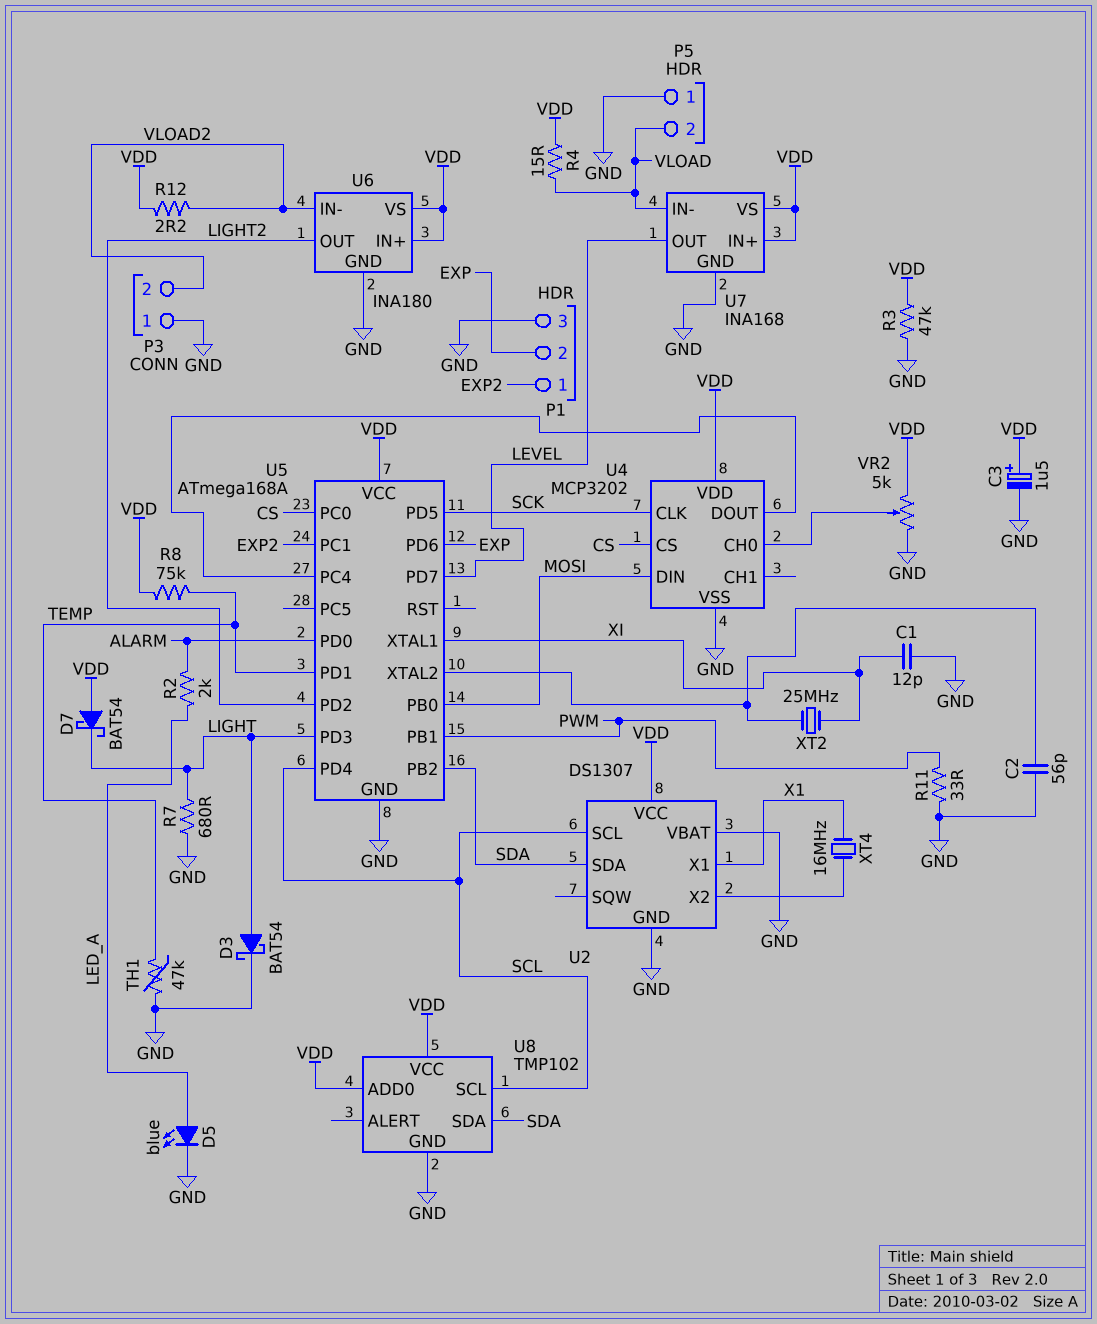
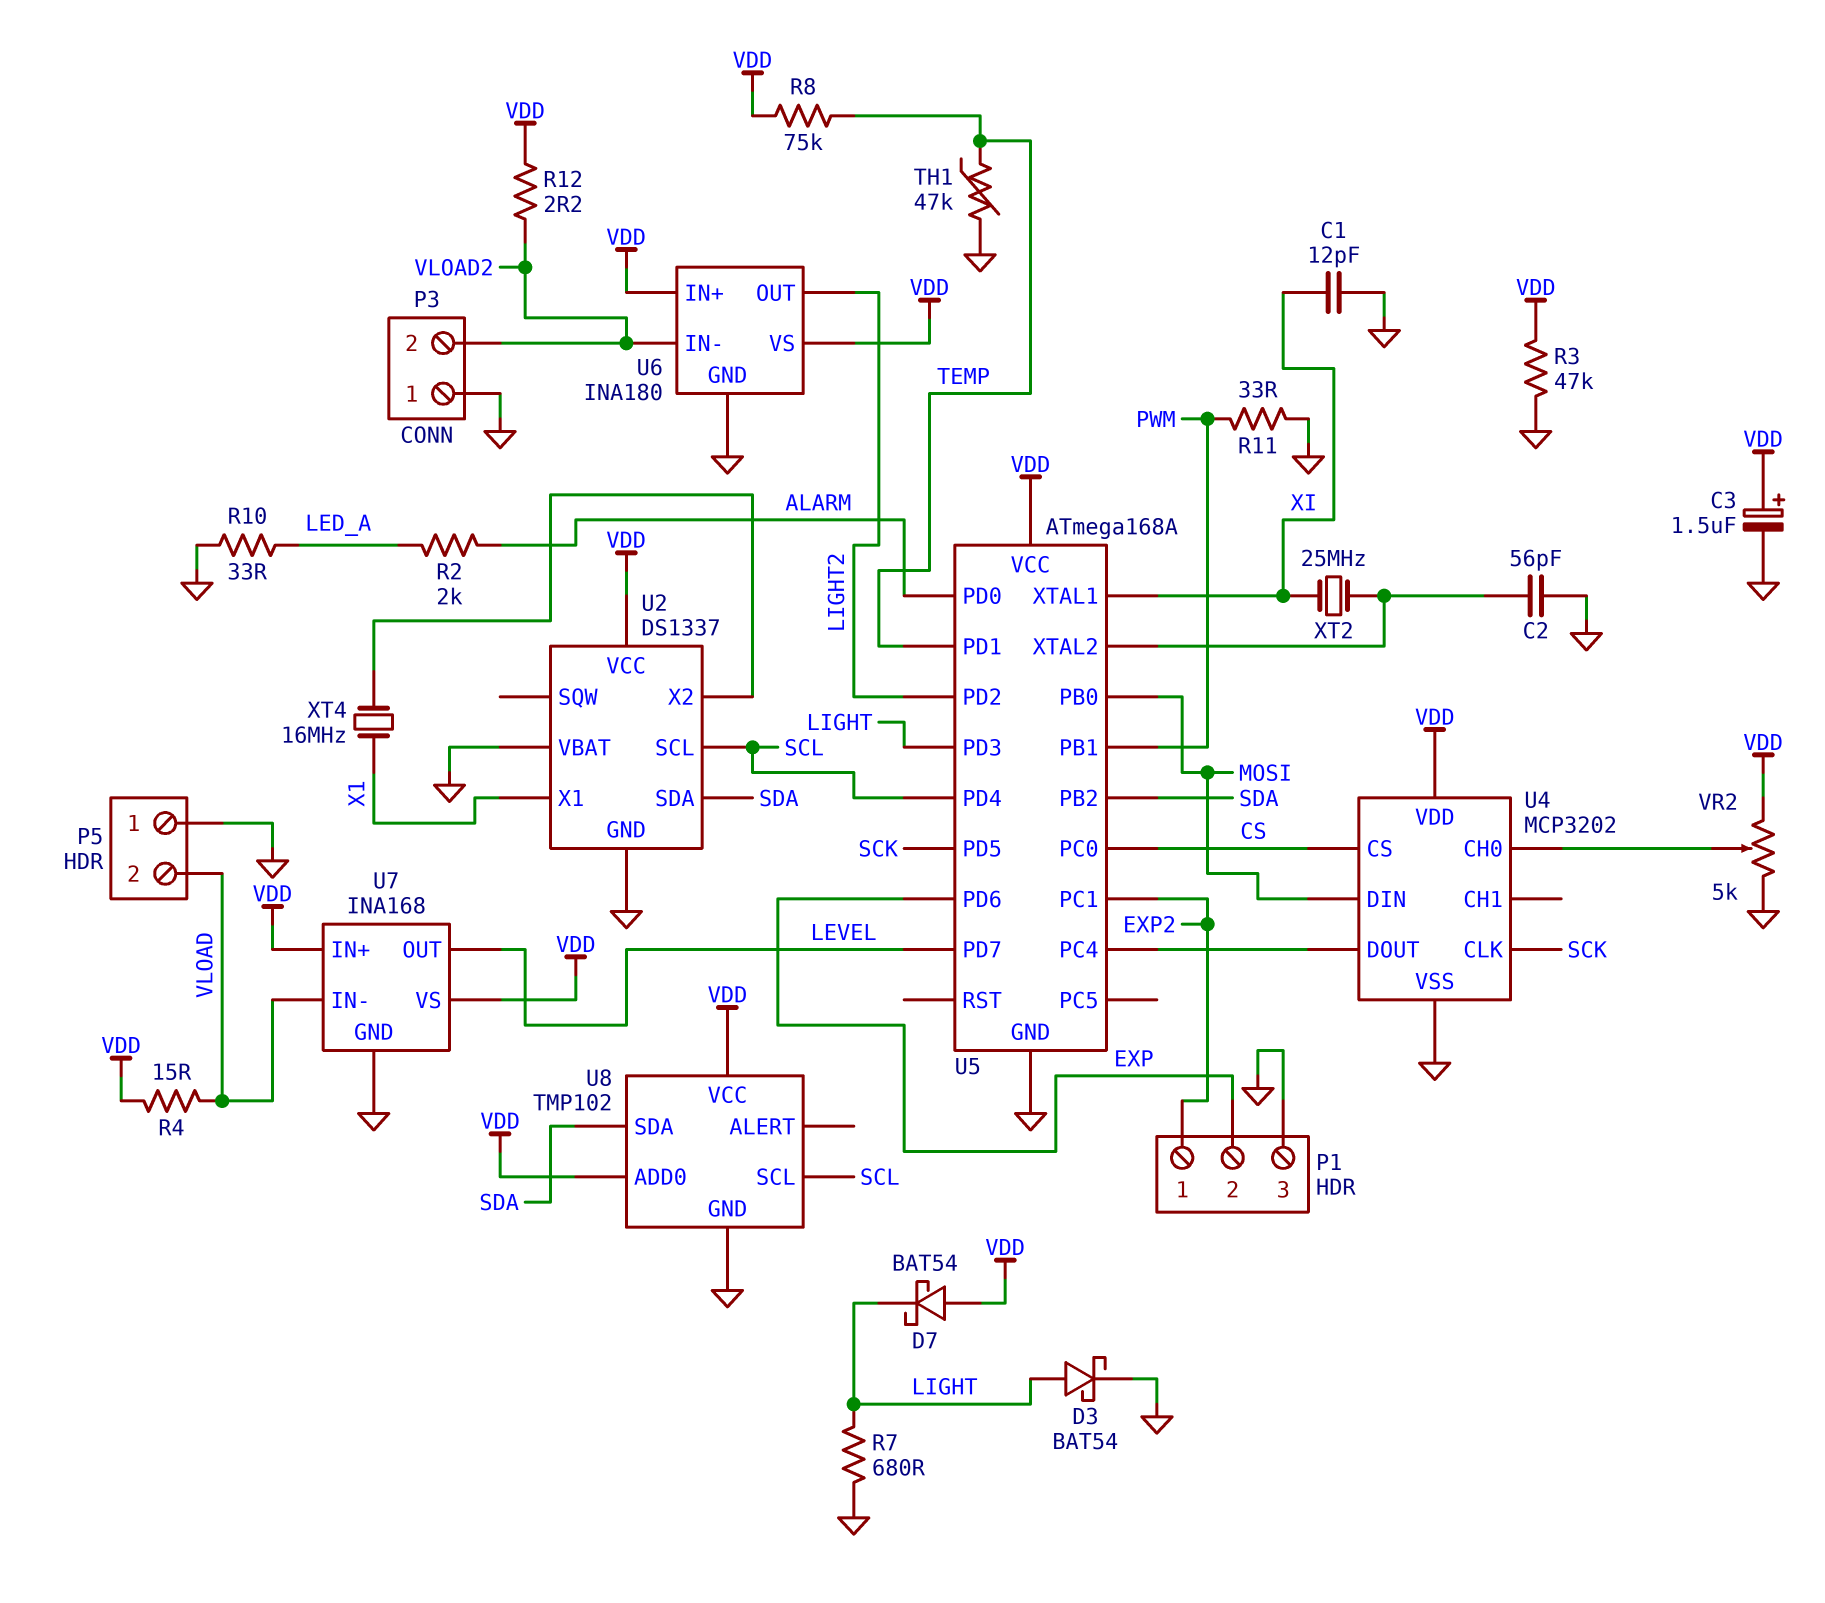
D5: LED blue (A LED_A, K GND) -> none
R10: none -> 33 (GND, LED_A)
U2: DS1307 -> DS1337

